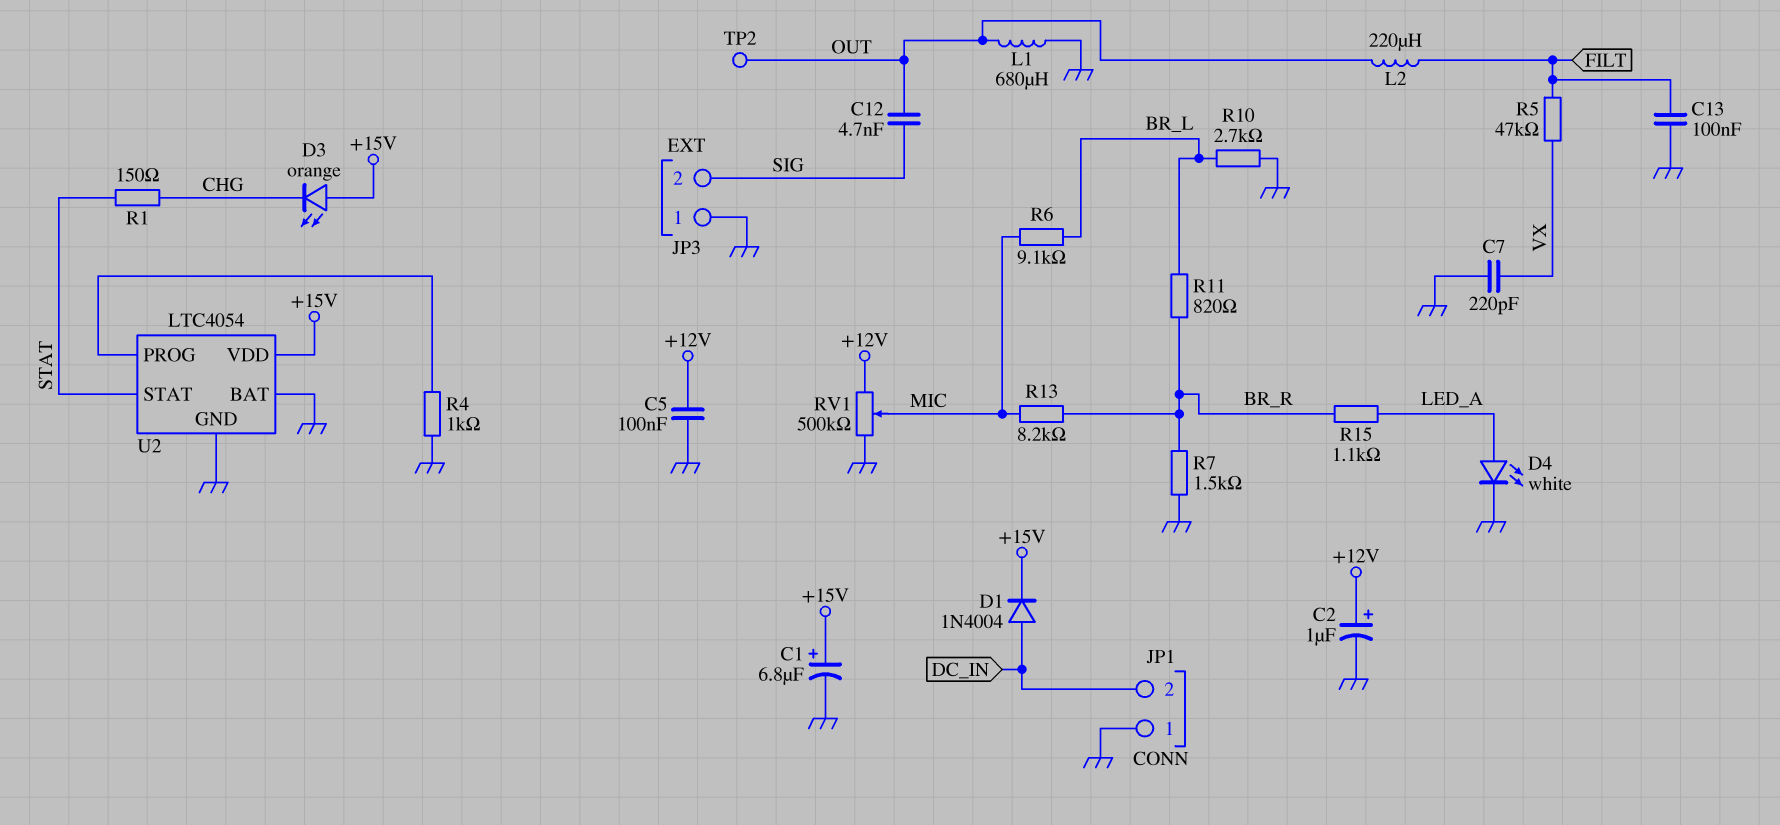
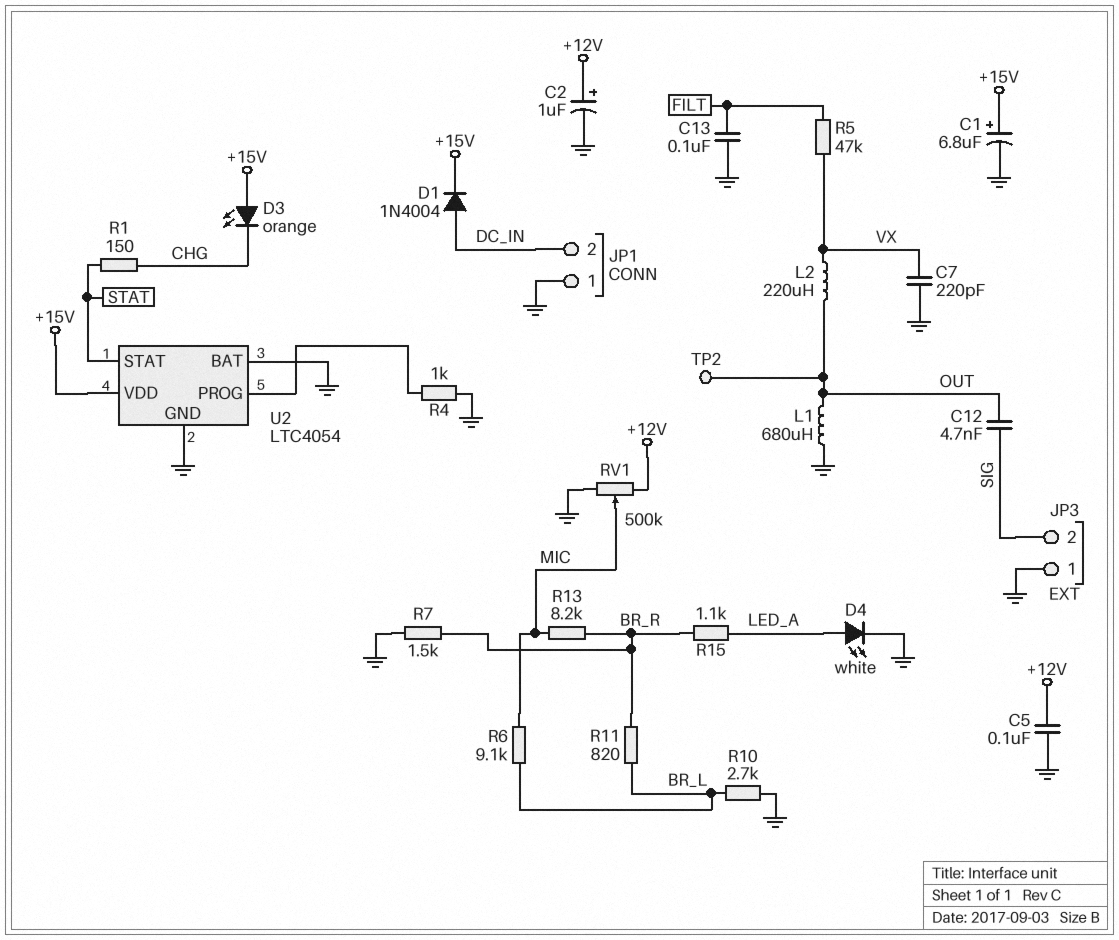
L2: 220uH (FILT, OUT) -> 220uH (OUT, VX)

